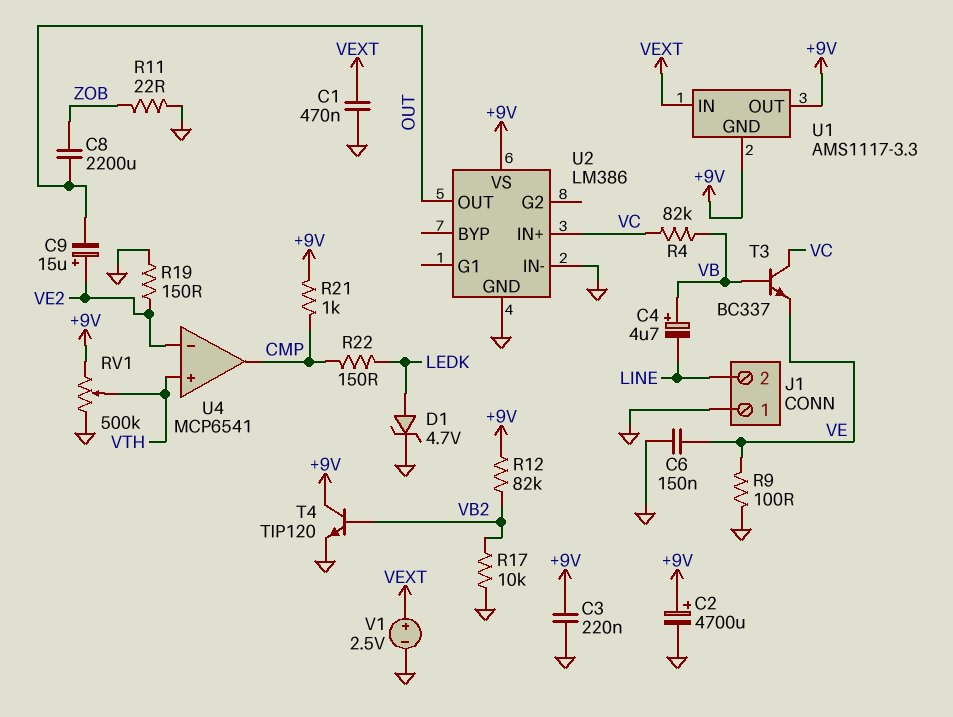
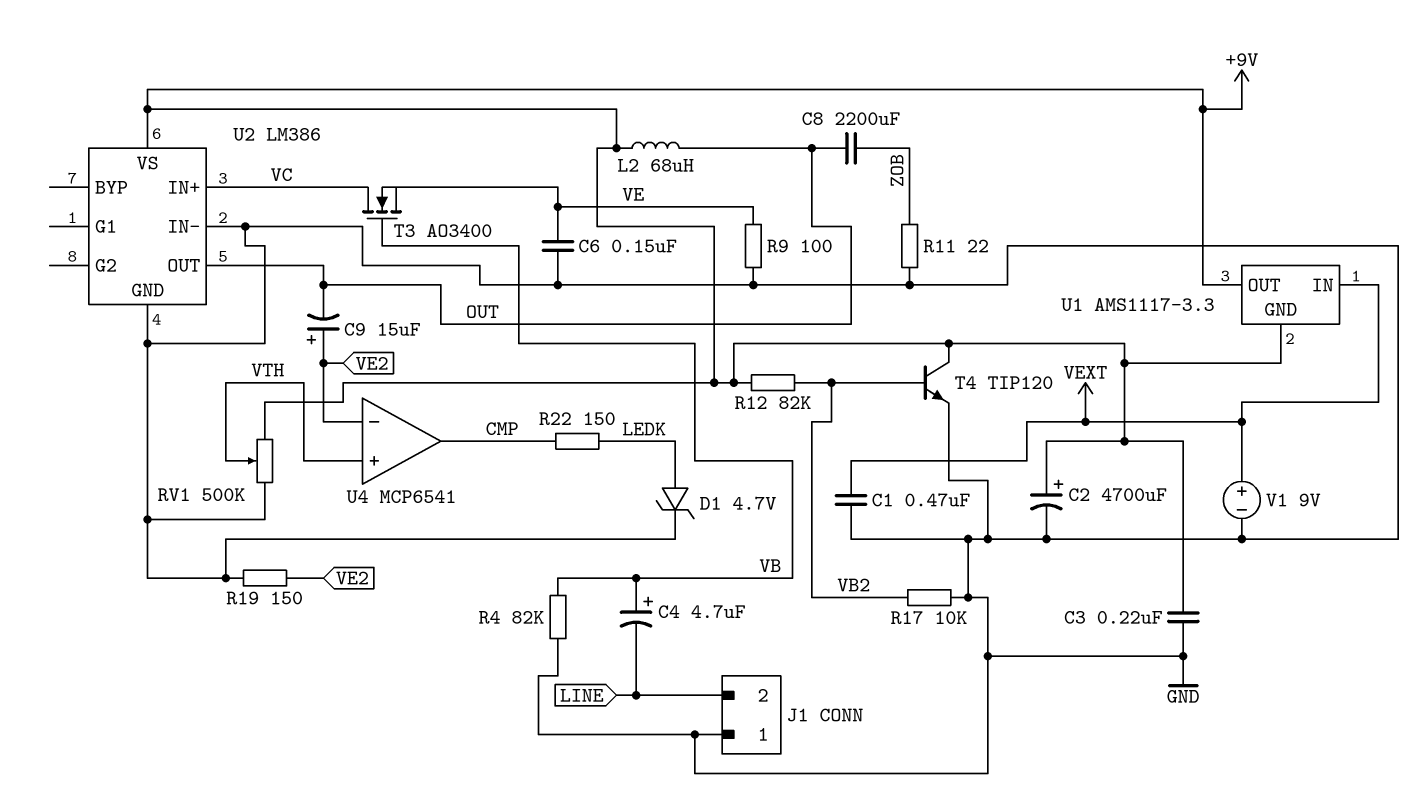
L2: none -> 68uH (+9V, OUT)
R4: 82k (VB, VC) -> 82k (GND, VB)
R21: 1k (+9V, CMP) -> none
T3: NPN BC337 (B VB, C VC, E VE) -> NMOS AO3400 (G VB, D VC, S VE)
V1: 2.5V (plus VEXT, minus GND) -> 9V (plus VEXT, minus GND)

